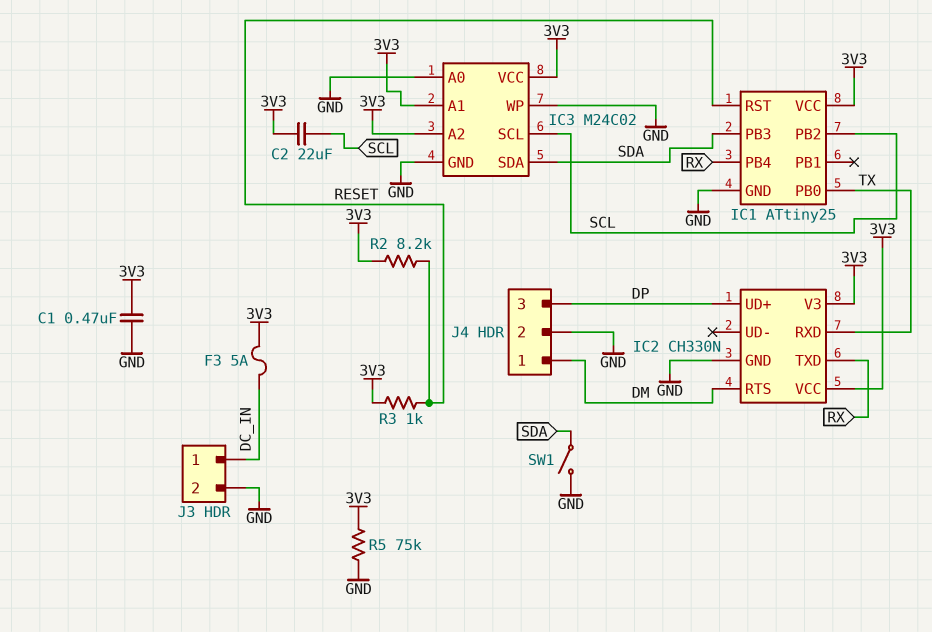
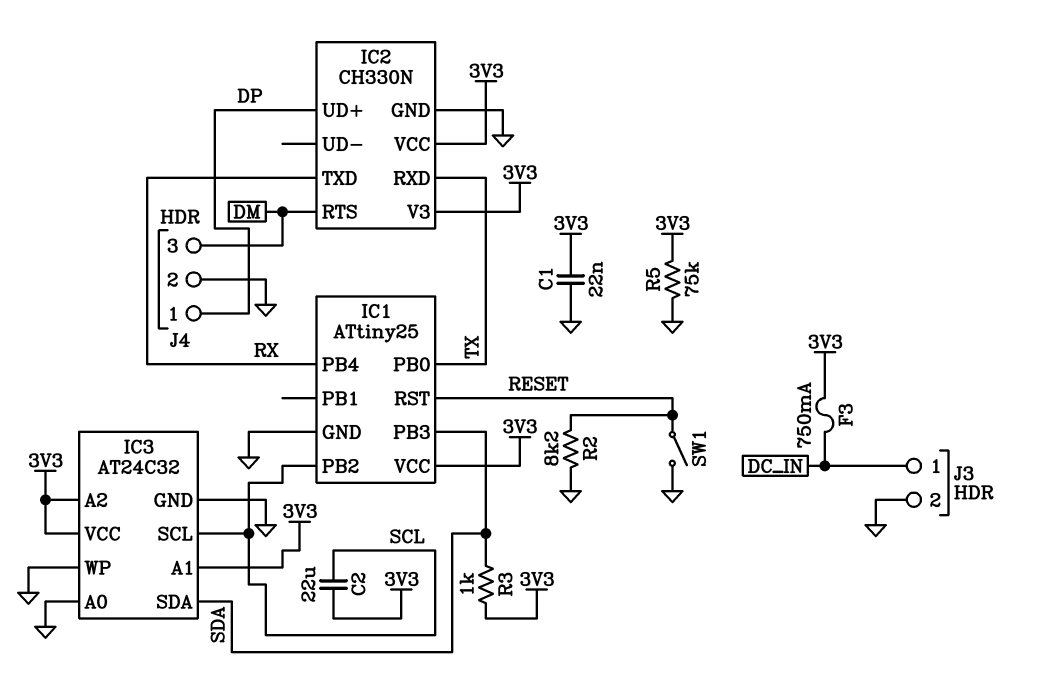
C1: 470nF (3V3, GND) -> 22nF (3V3, GND)
F3: 5A (3V3, DC_IN) -> 750mA (3V3, DC_IN)
IC3: M24C02 -> AT24C32
J4 pin 1: DM -> DP
J4 pin 3: DP -> DM
R2: 8.2k (3V3, RESET) -> 8.2k (GND, RESET)
R3: 1k (3V3, RESET) -> 1k (3V3, SDA)
SW1: switch (GND, SDA) -> switch (GND, RESET)

